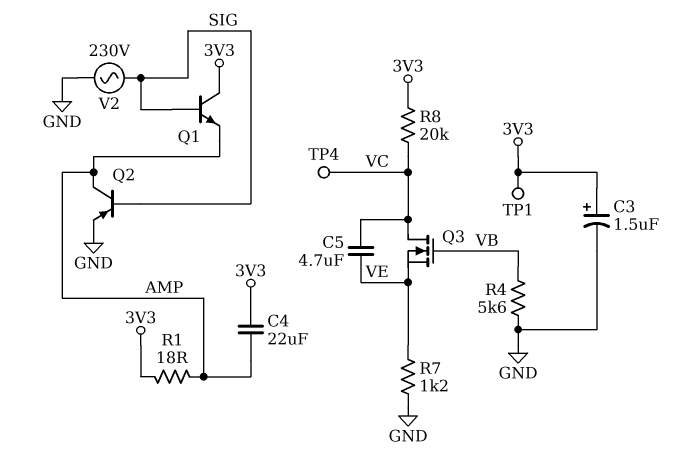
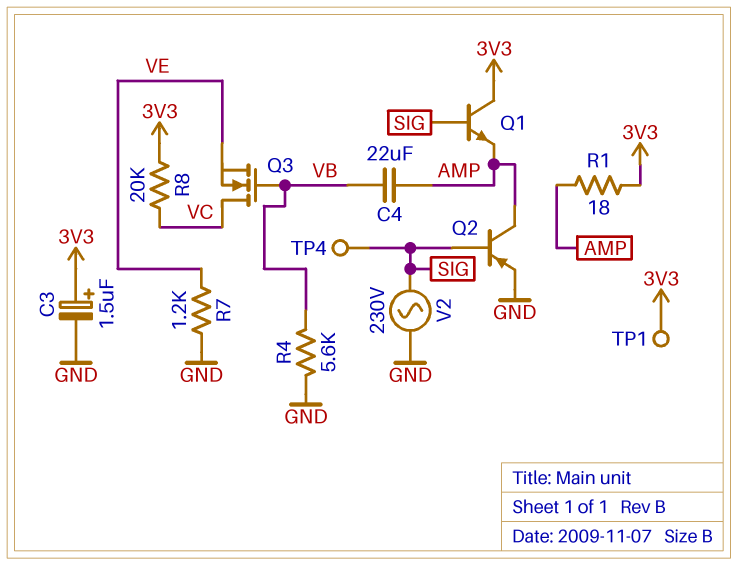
C4: 22uF (3V3, AMP) -> 22uF (AMP, VB)
C5: 4.7uF (VC, VE) -> none
TP4: test point (VC) -> test point (SIG)

